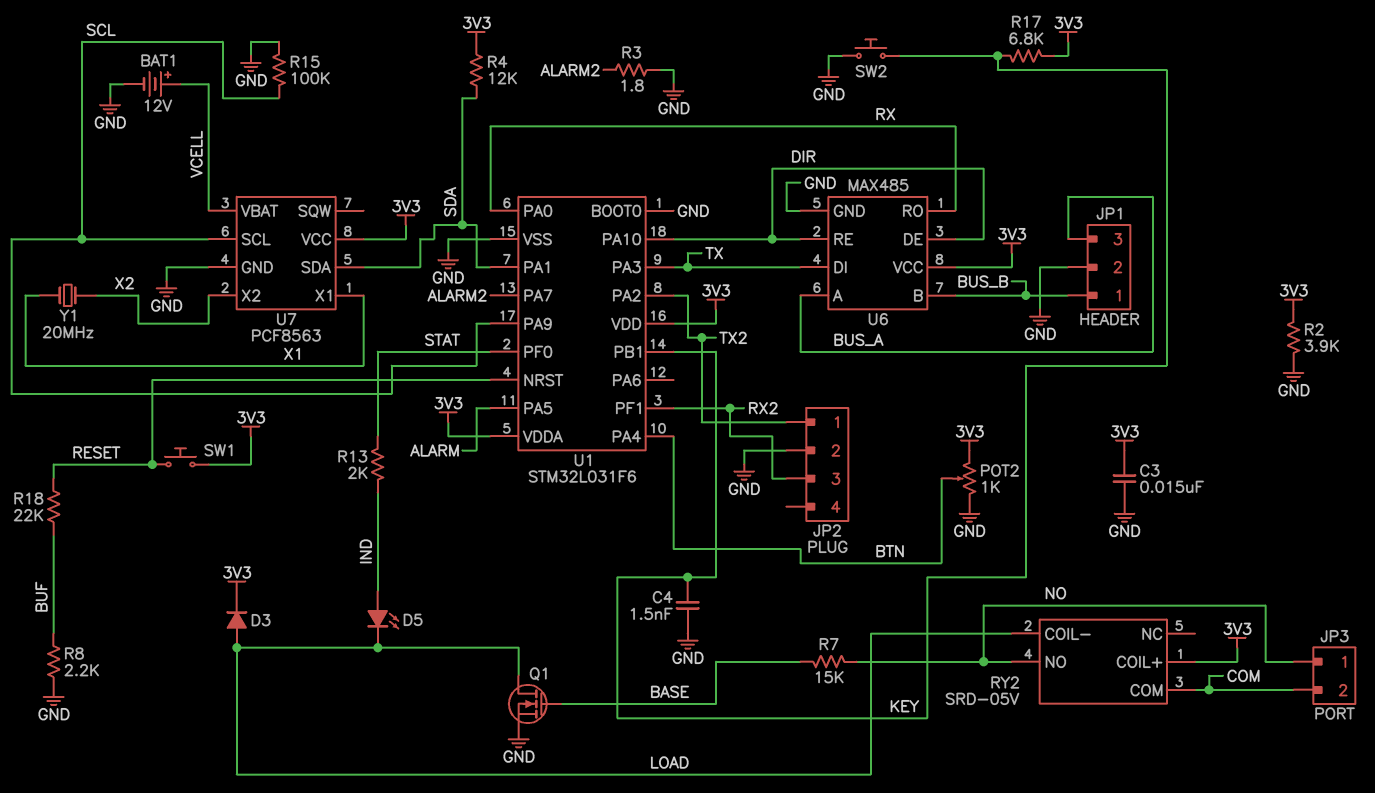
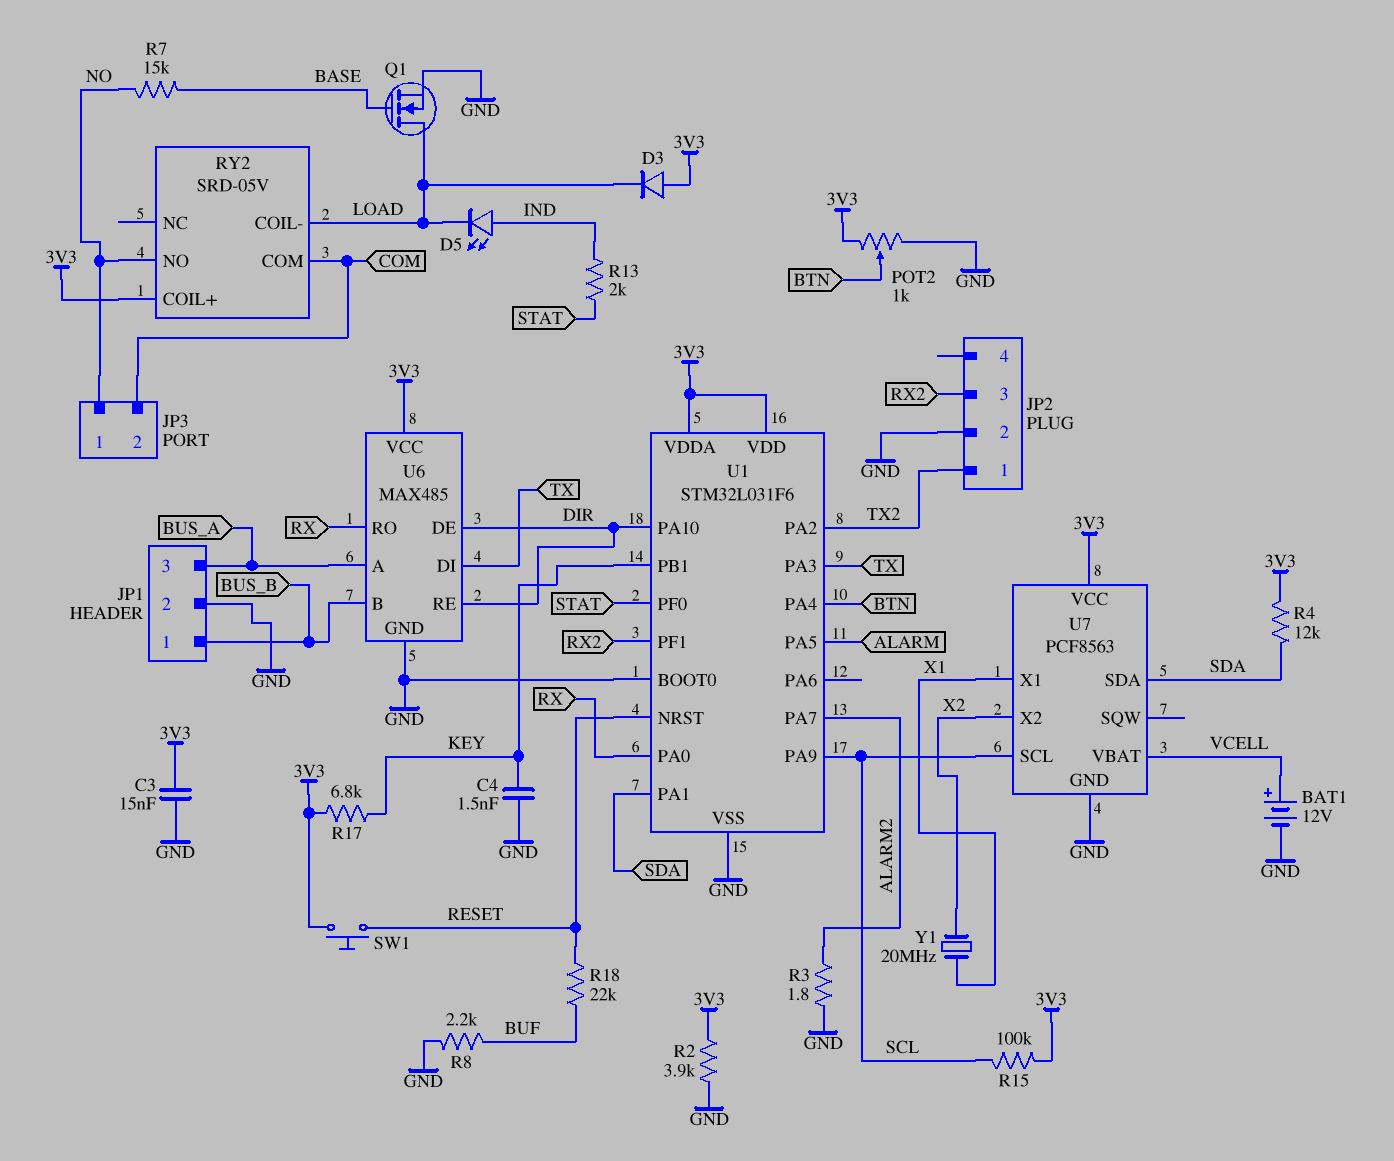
D3: diode (A LOAD, K 3V3) -> diode (A 3V3, K LOAD)
R15: 100k (GND, SCL) -> 100k (3V3, SCL)
SW2: button (GND, KEY) -> none

